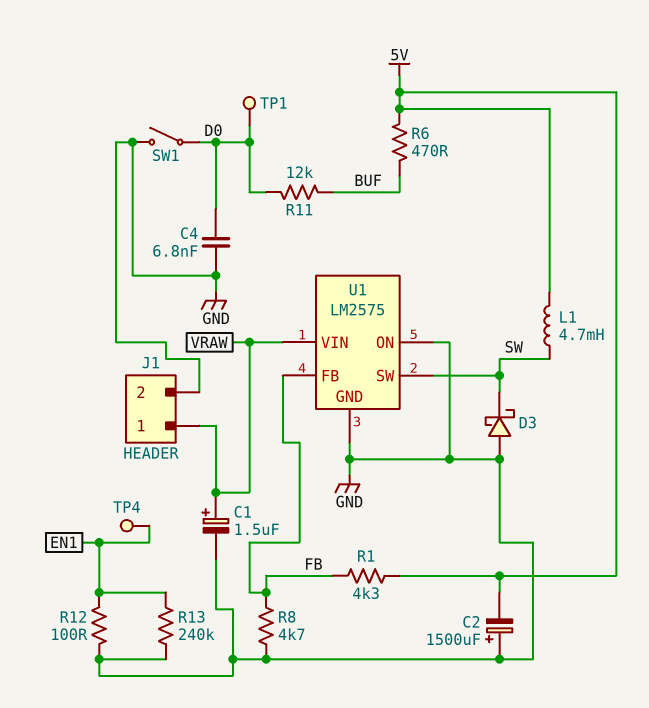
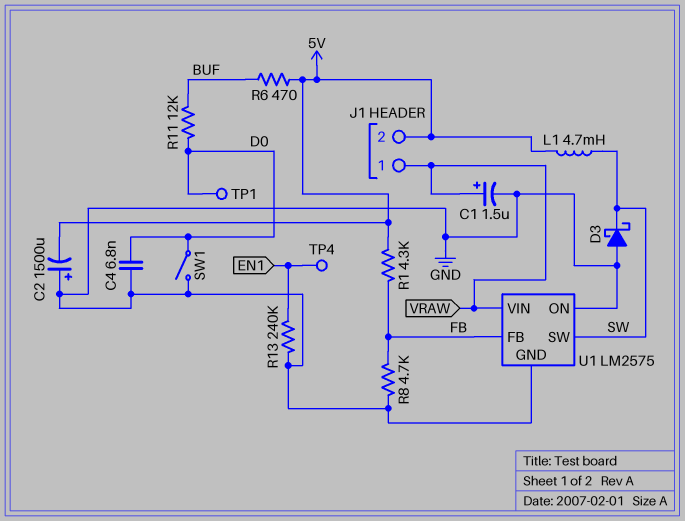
J1 pin 2: GND -> 5V
R12: 100 (EN1, GND) -> none

